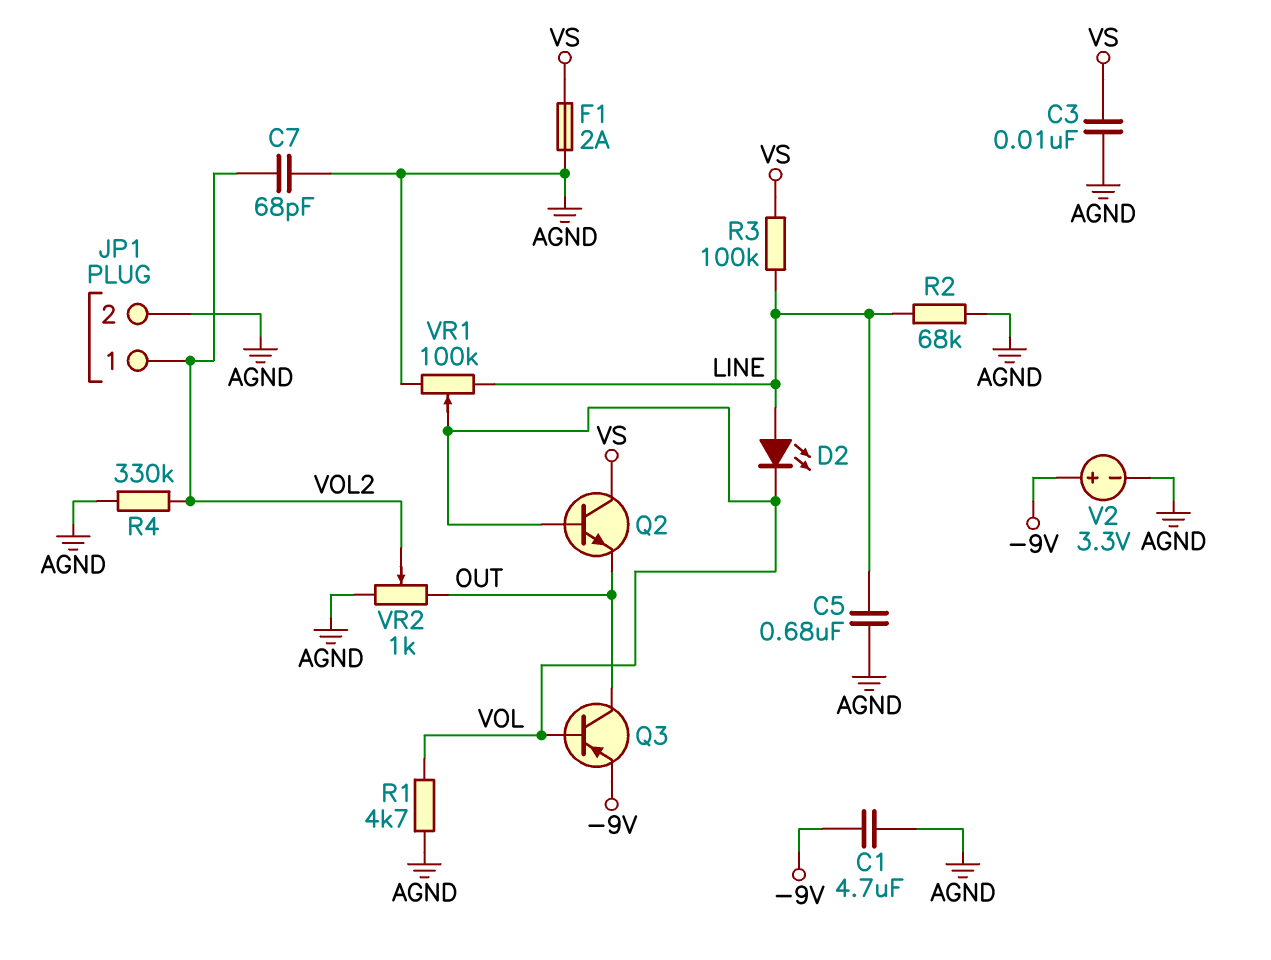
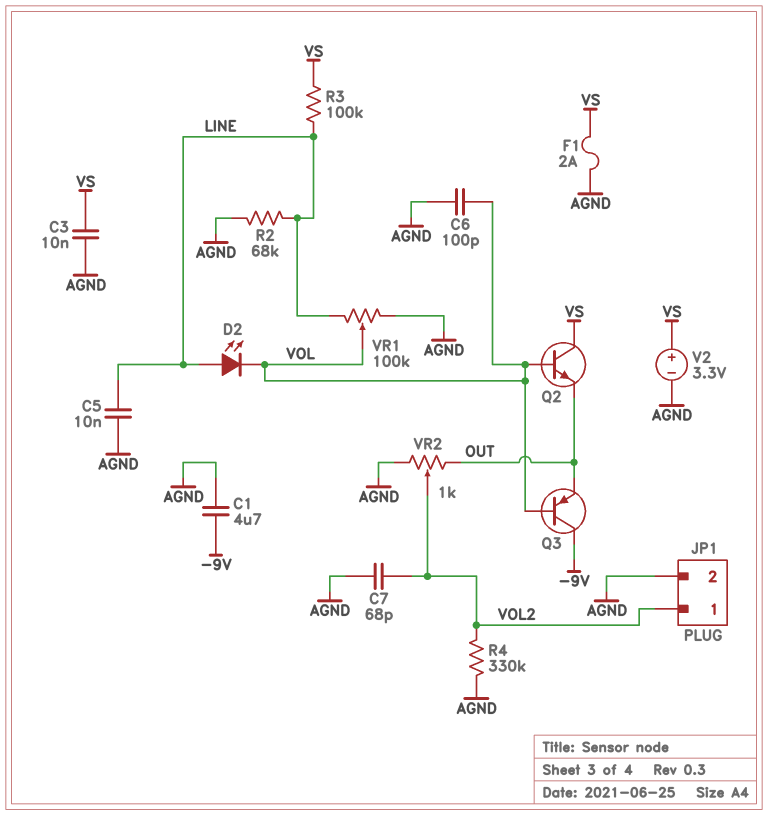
C5: 680nF (AGND, LINE) -> 10nF (AGND, LINE)
C6: none -> 100pF (AGND, VOL)
Q3: PNP (B VOL, C OUT, E -9V) -> PNP (B VOL, C -9V, E OUT)
R1: 4.7k (AGND, VOL) -> none
V2: 3.3V (plus -9V, minus AGND) -> 3.3V (plus VS, minus AGND)

